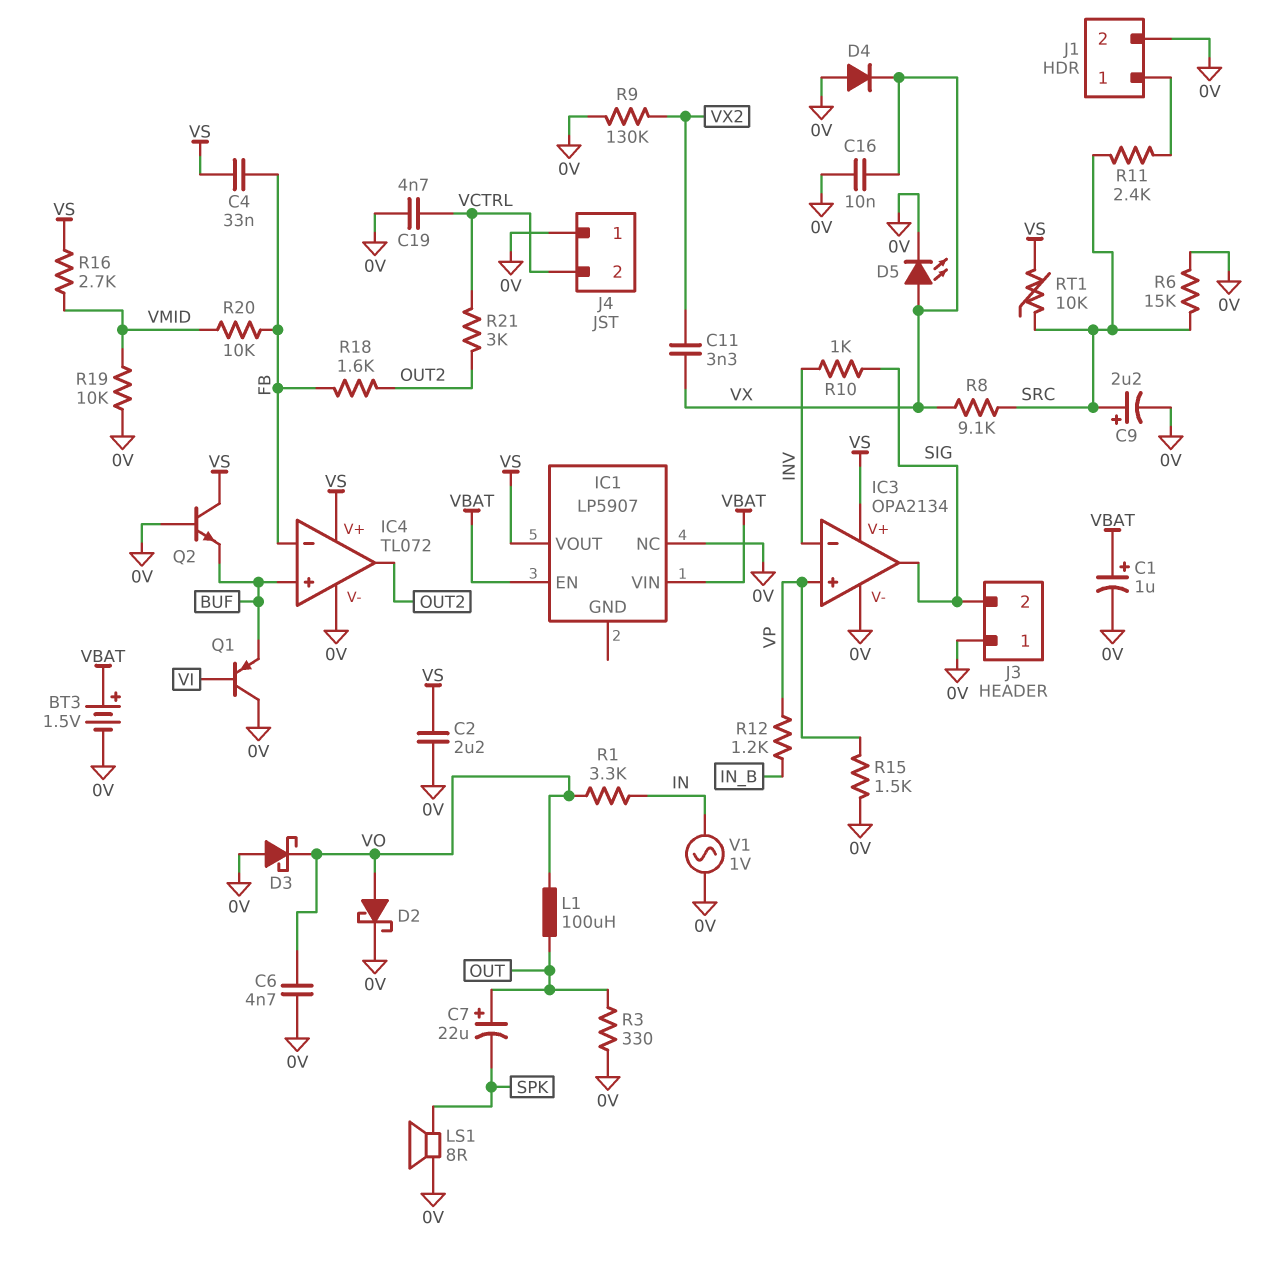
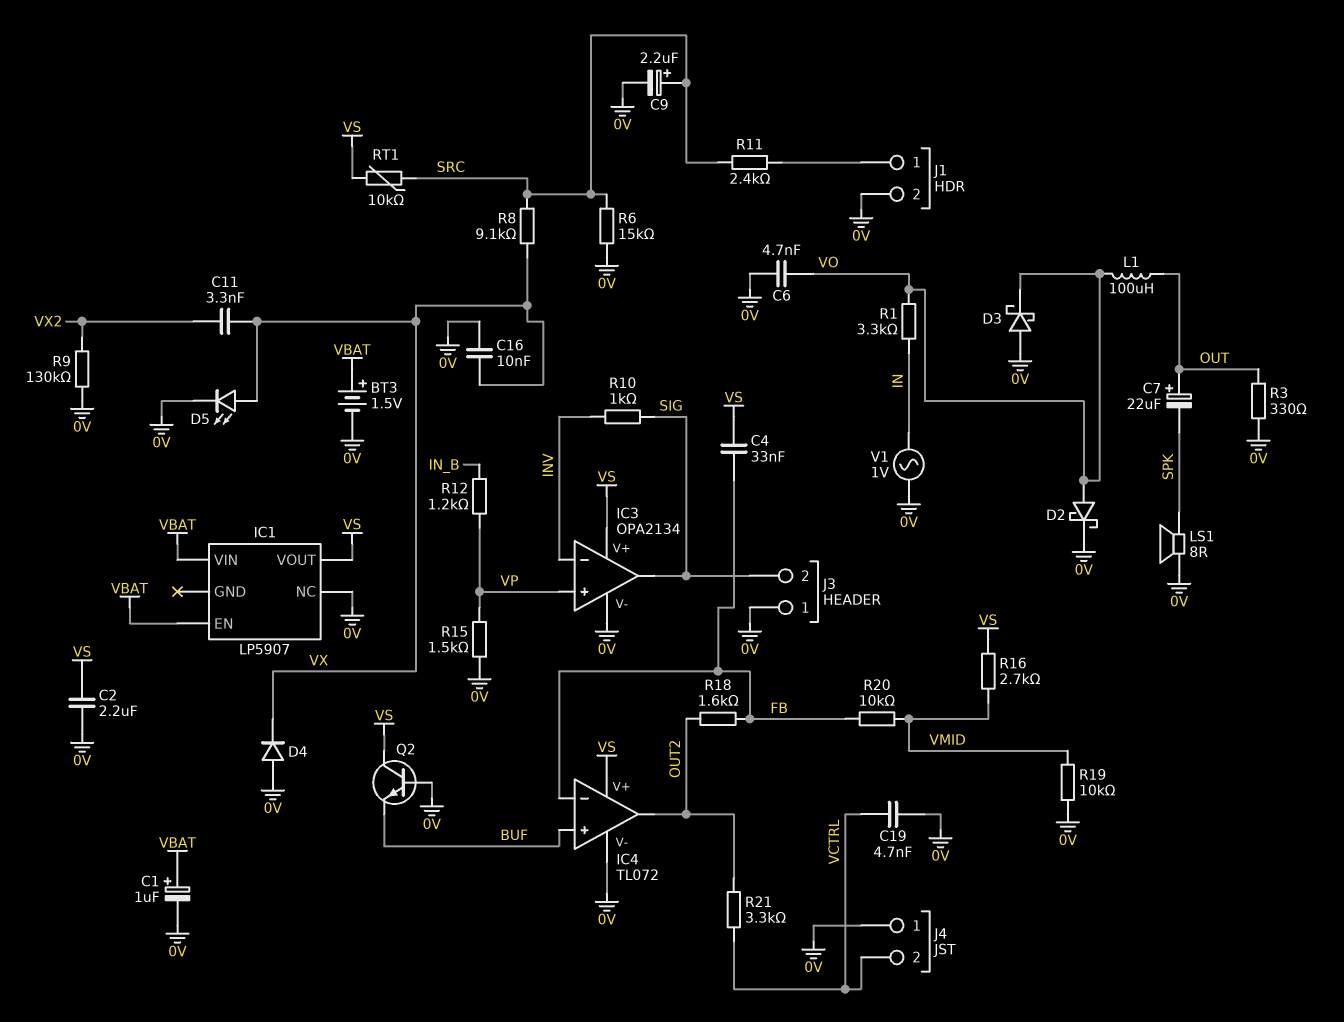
Q1: PNP (B VI, C 0V, E BUF) -> none
R21: 3k (OUT2, VCTRL) -> 3.3k (OUT2, VCTRL)

